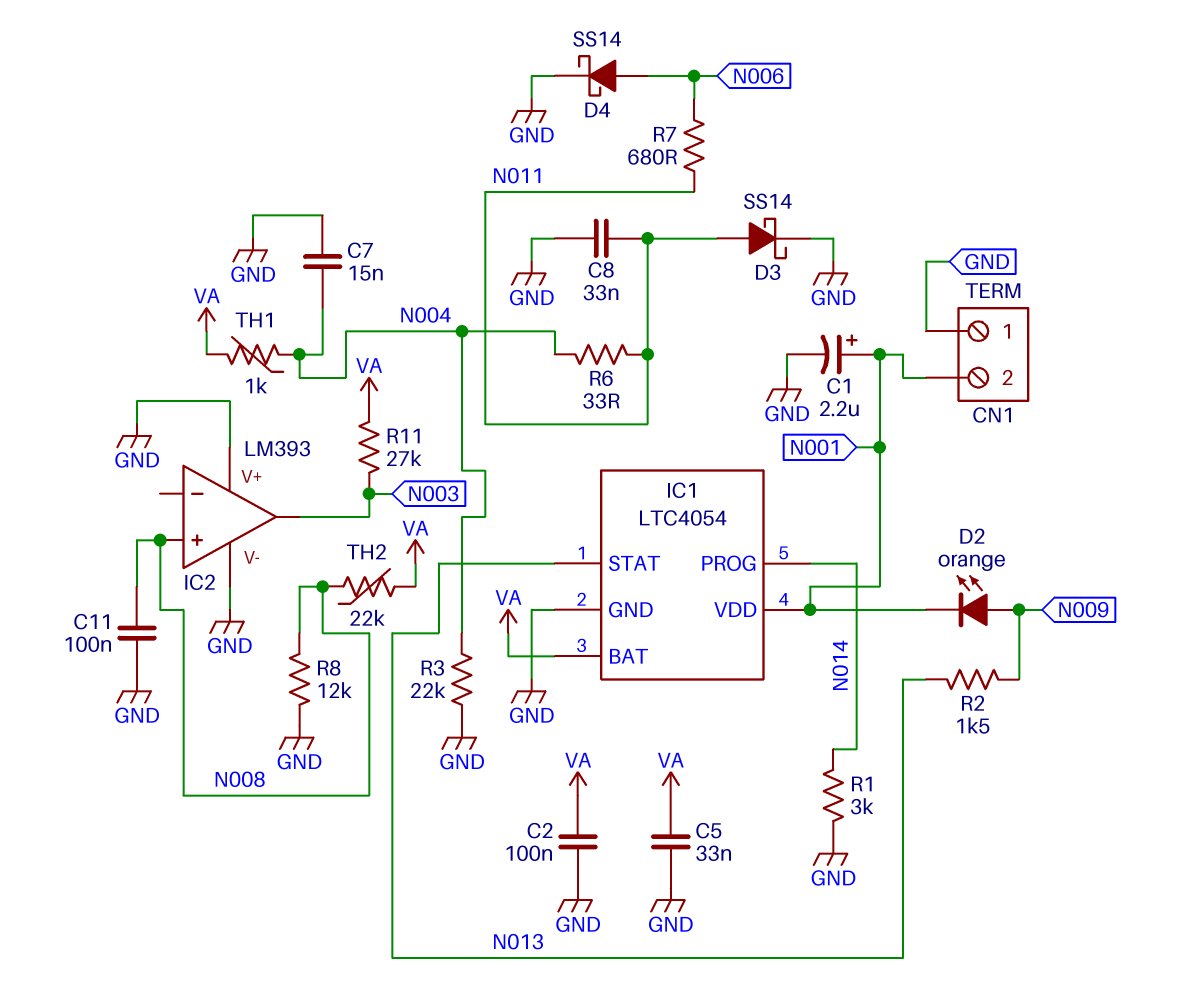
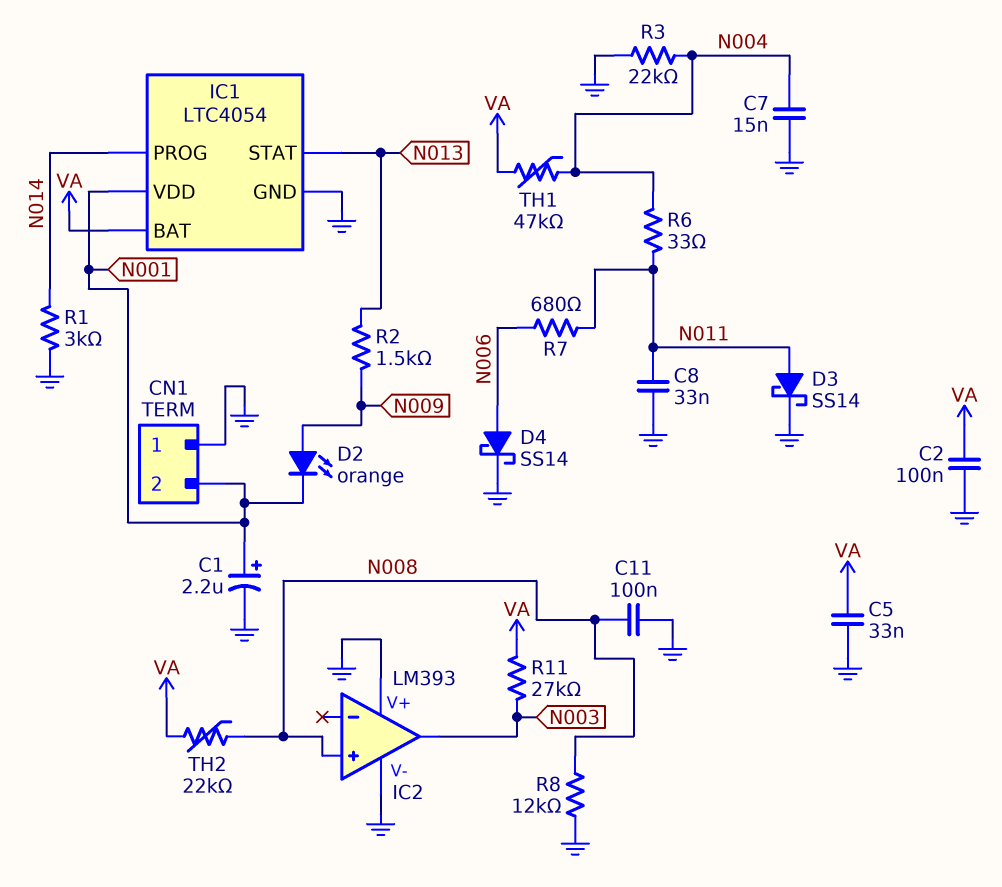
TH1: 1k (N004, VA) -> 47k (N004, VA)

